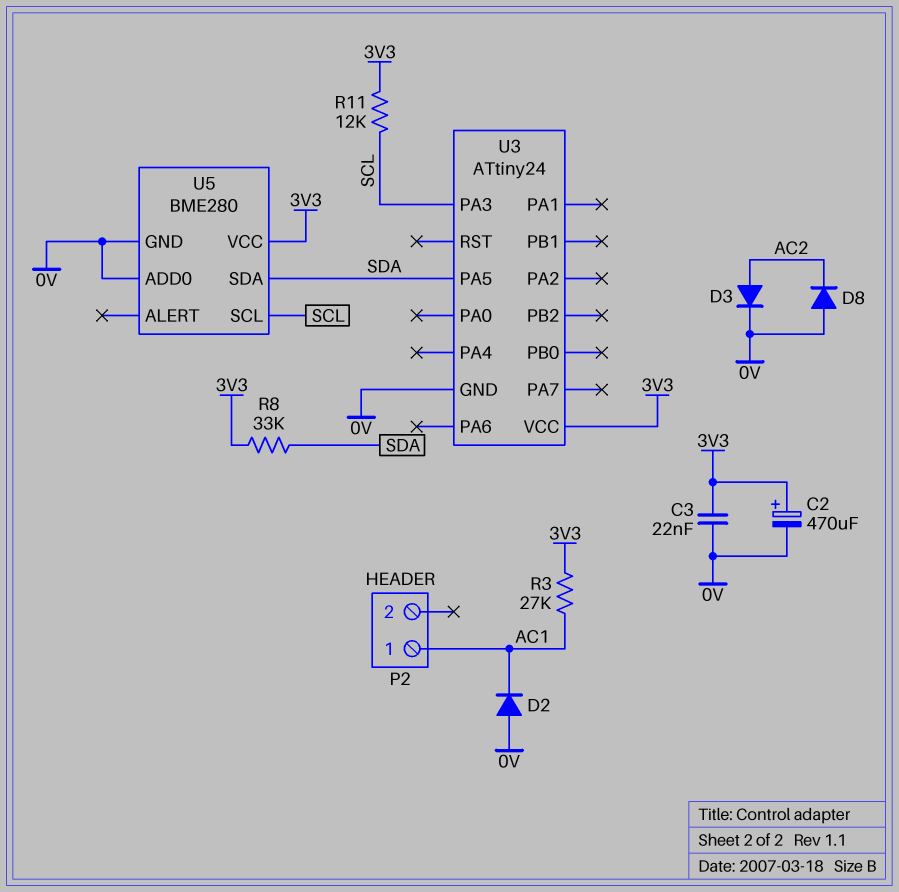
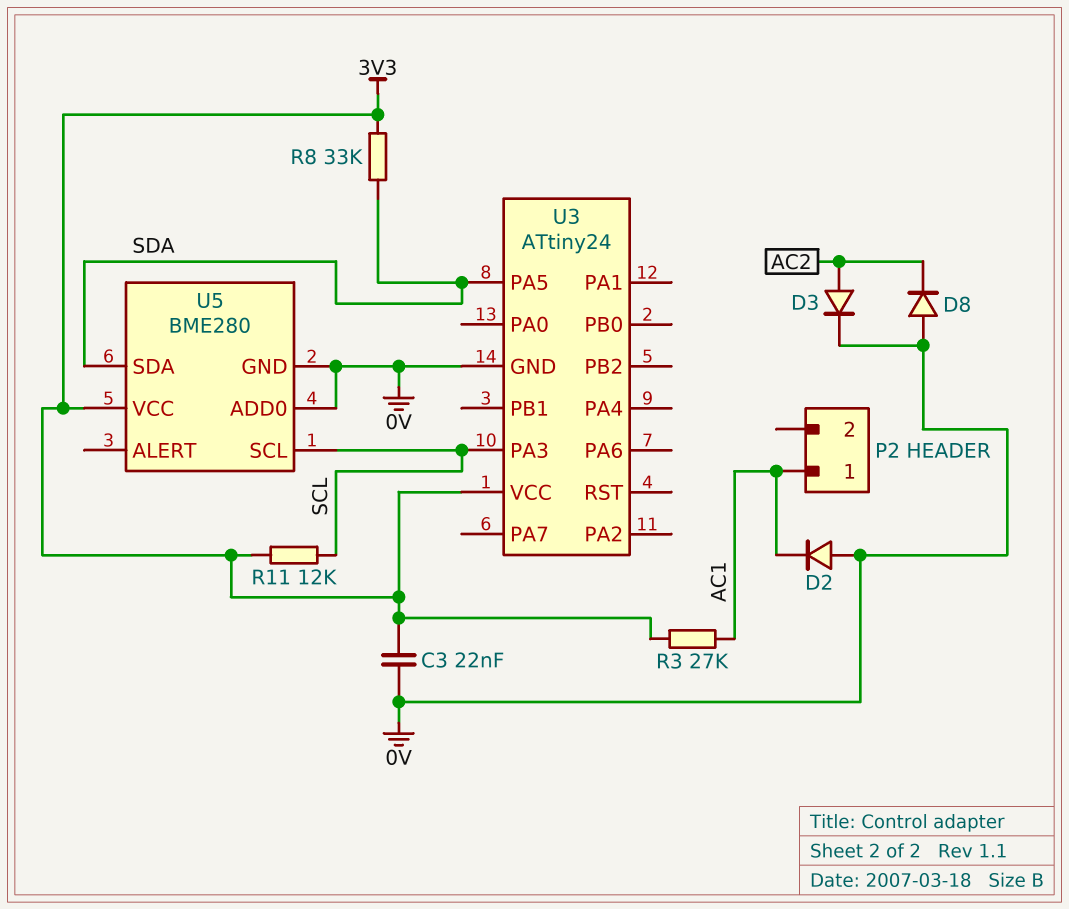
C2: 470uF (plus 3V3, minus 0V) -> none

